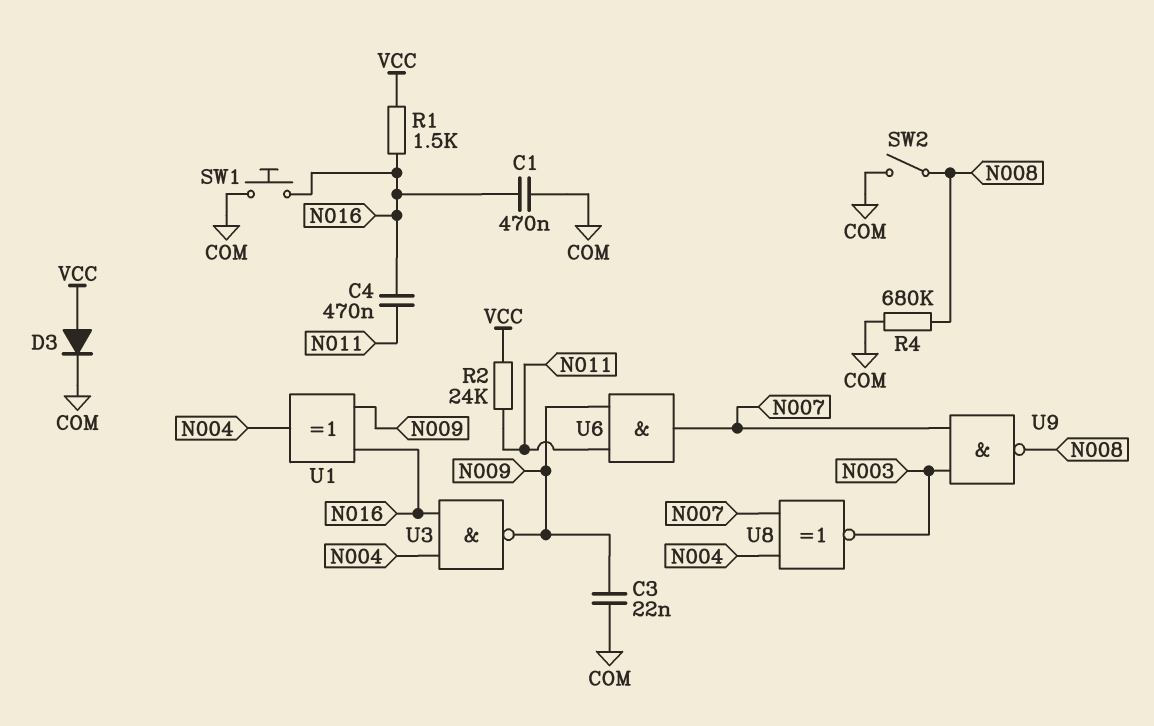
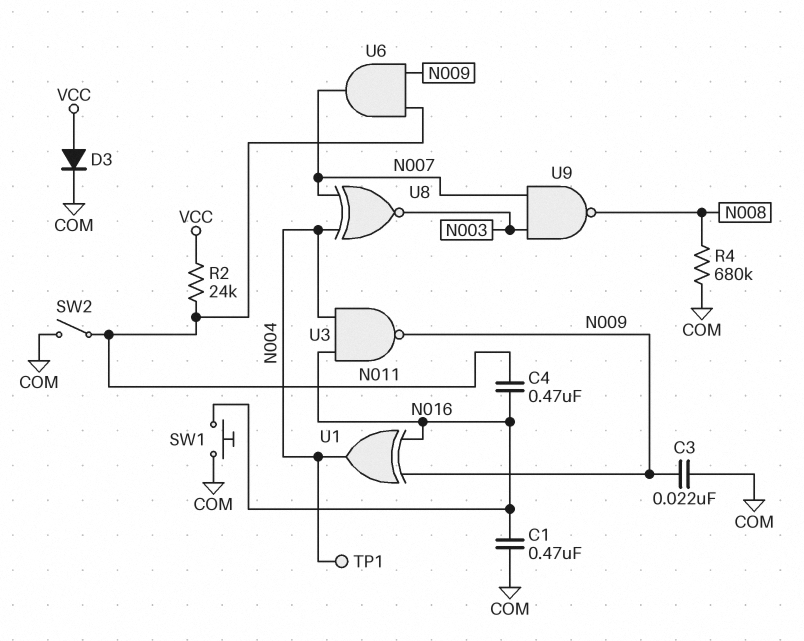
R1: 1.5k (N016, VCC) -> none
SW2: switch (COM, N008) -> switch (COM, N011)
TP1: none -> test point (N004)

